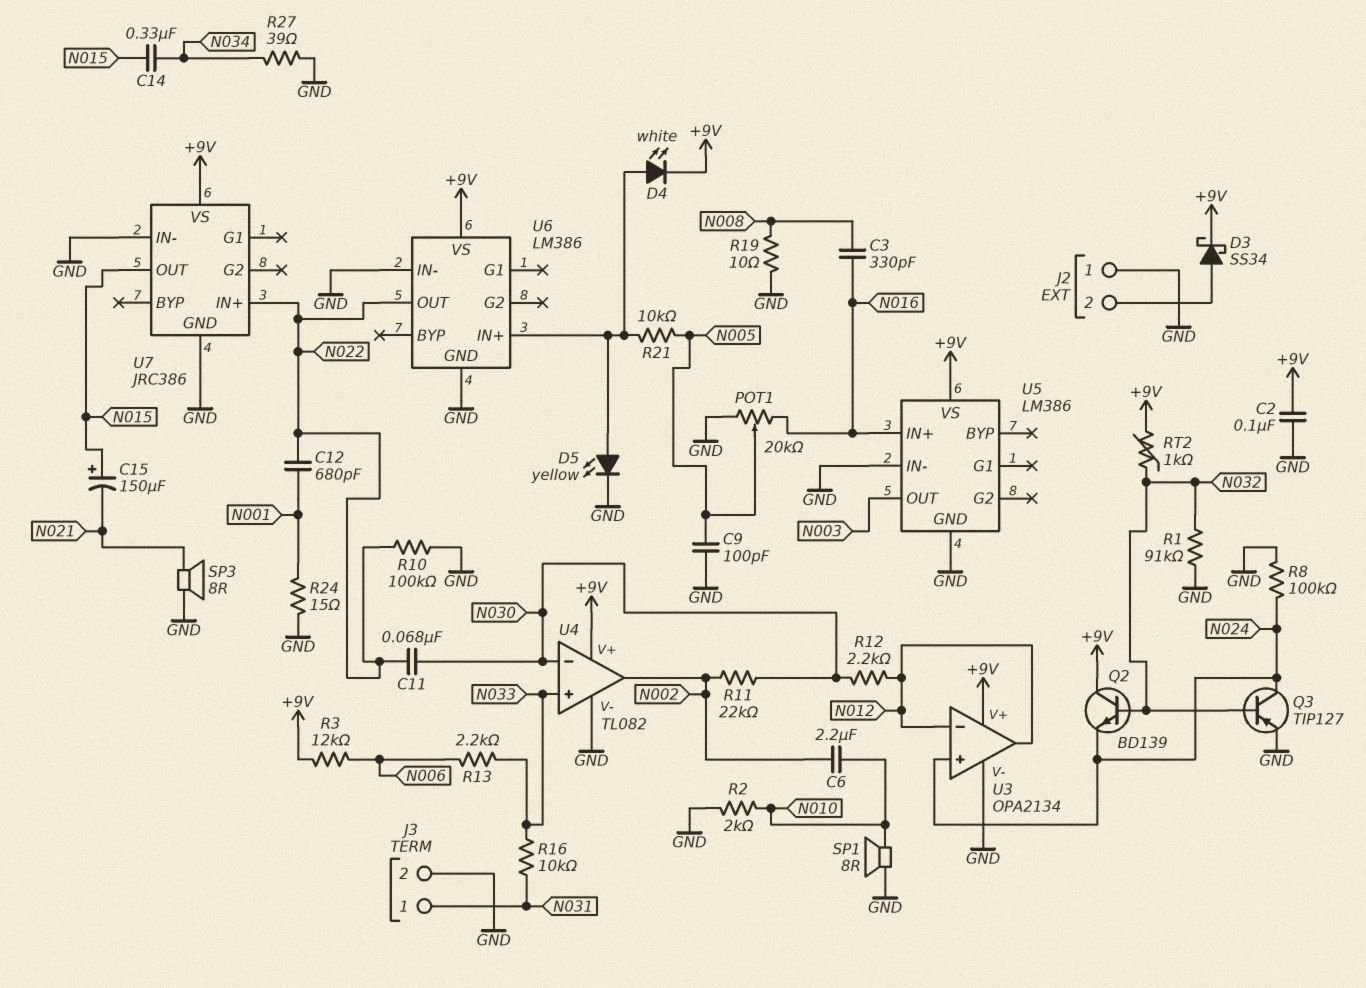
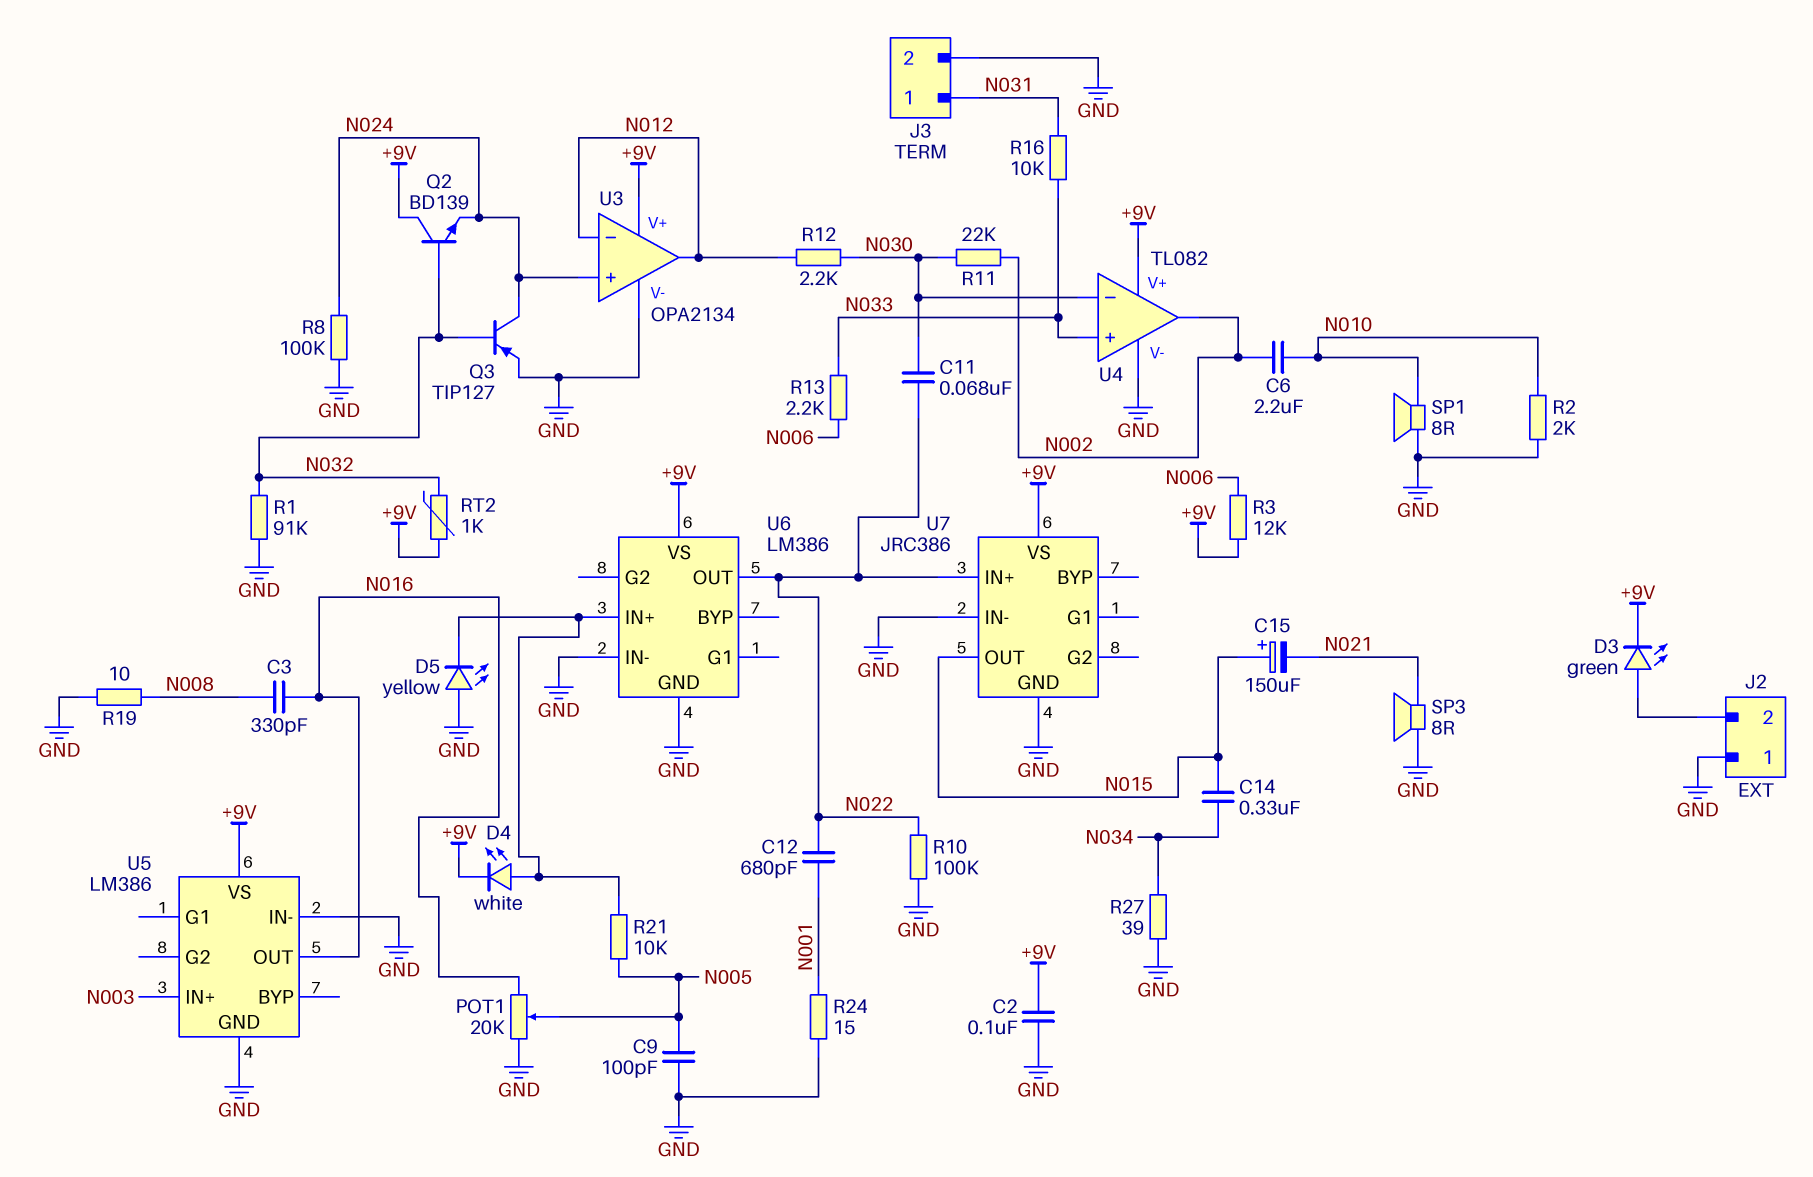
D3: schottky SS34 (A J2/2, K +9V) -> LED green (A J2/2, K +9V)
D5: LED yellow (A U6/IN+, K GND) -> LED yellow (A GND, K U6/IN+)
U5 pin IN+: N016 -> N003
U5 pin OUT: N003 -> N016

